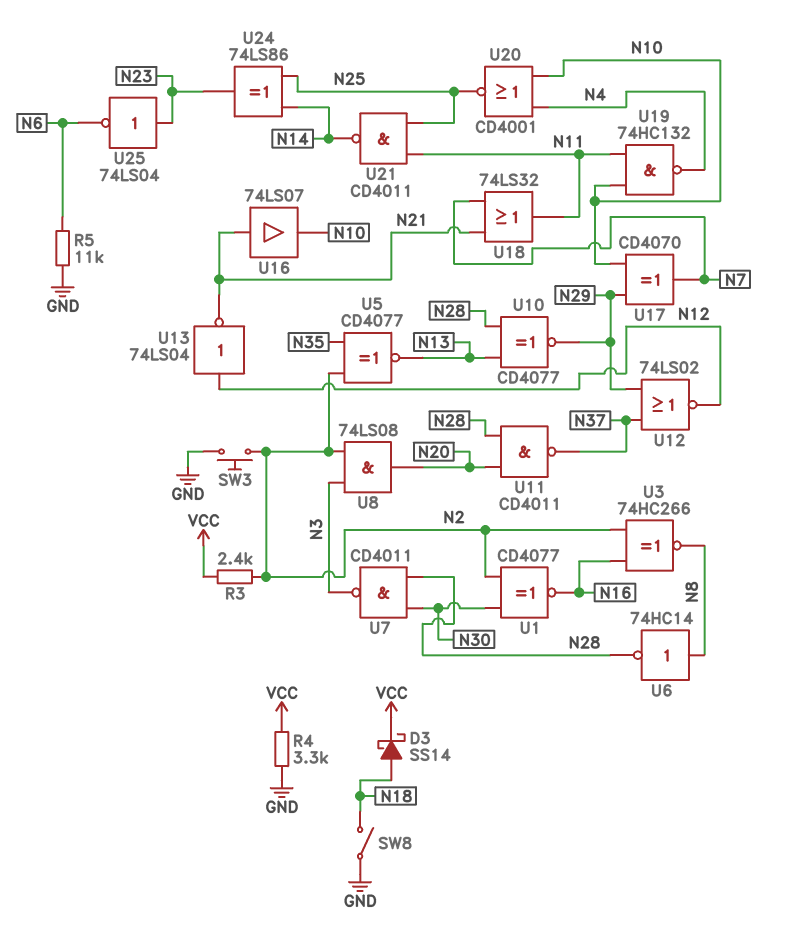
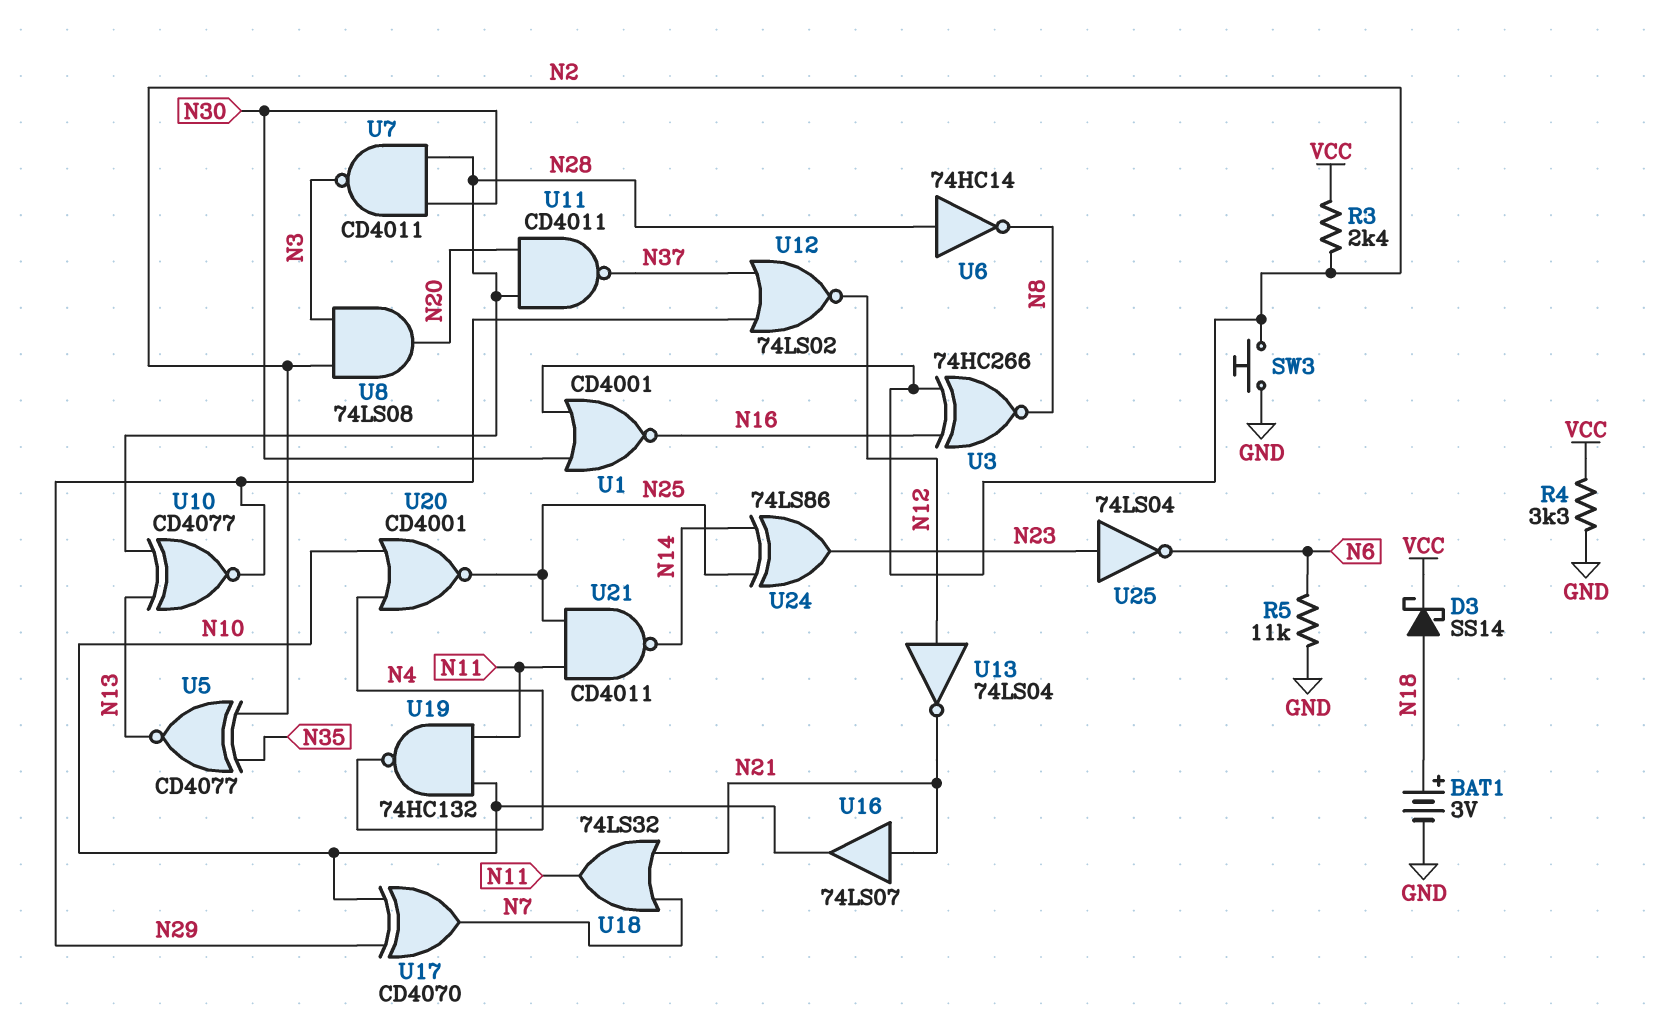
BAT1: none -> 3V (plus N18, minus GND)
SW8: switch (GND, N18) -> none
U1: XNOR CD4077 (in N2, in N30, out N16) -> NOR CD4001 (in N2, in N30, out N16)
U6: NOT 74HC14 (in N8, out N28) -> NOT 74HC14 (in N28, out N8)

